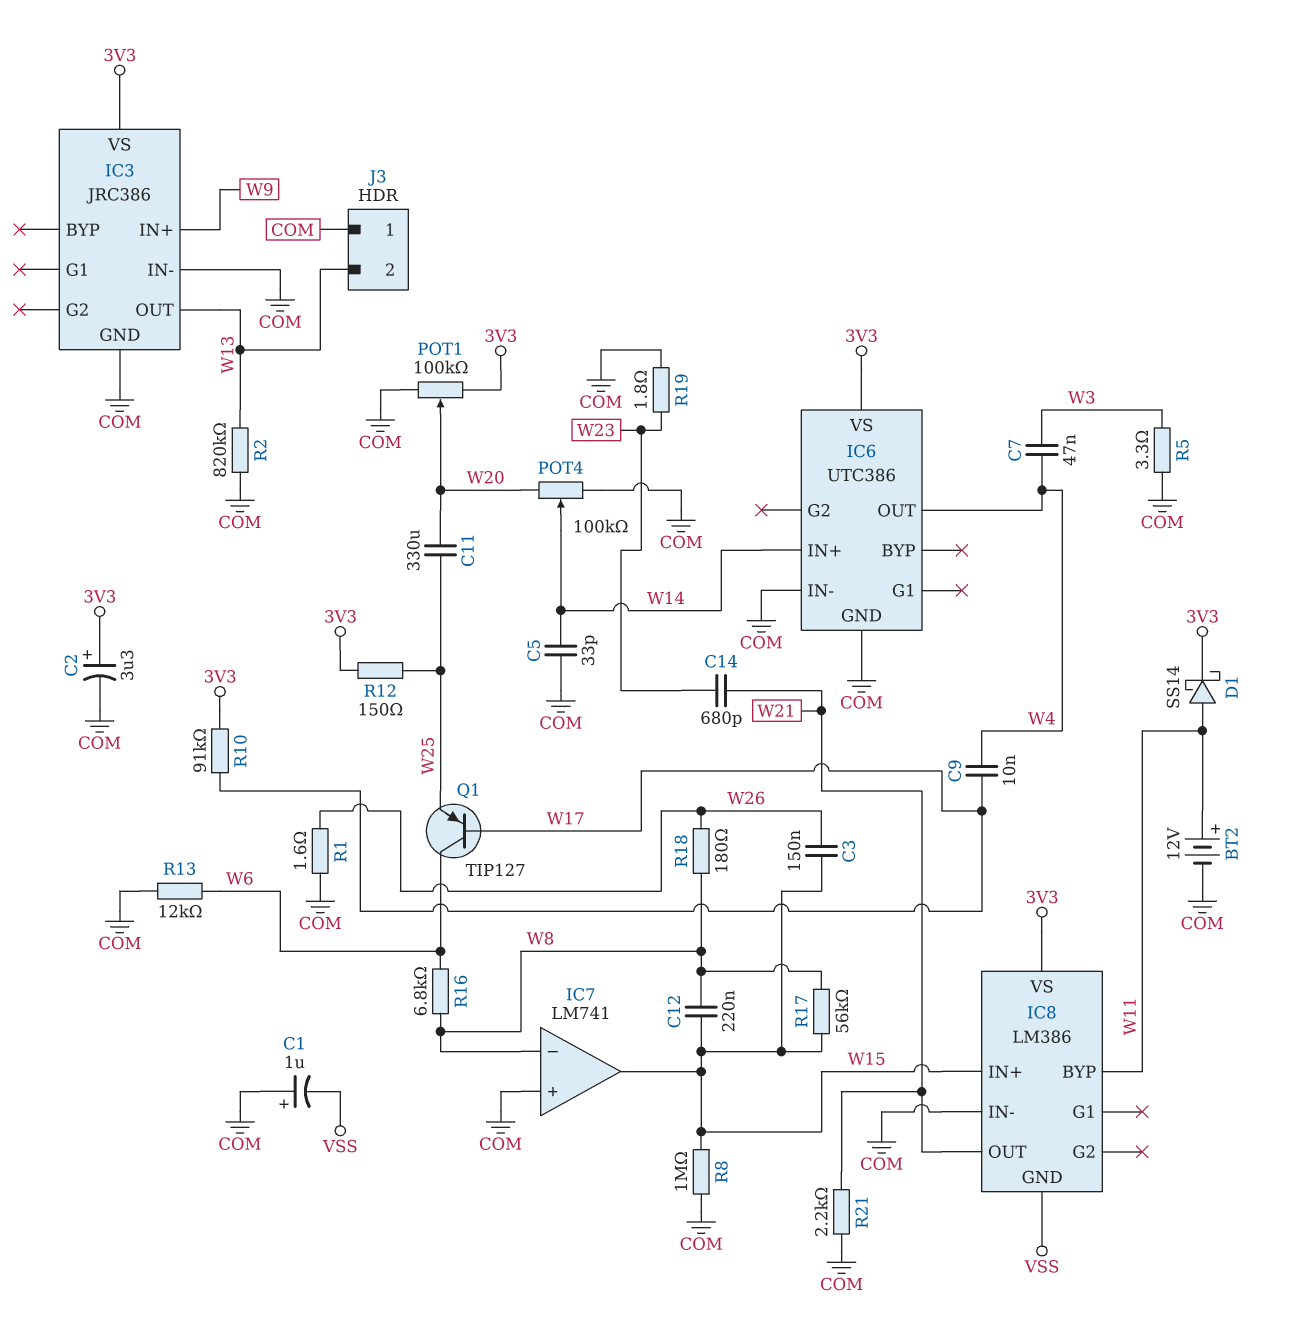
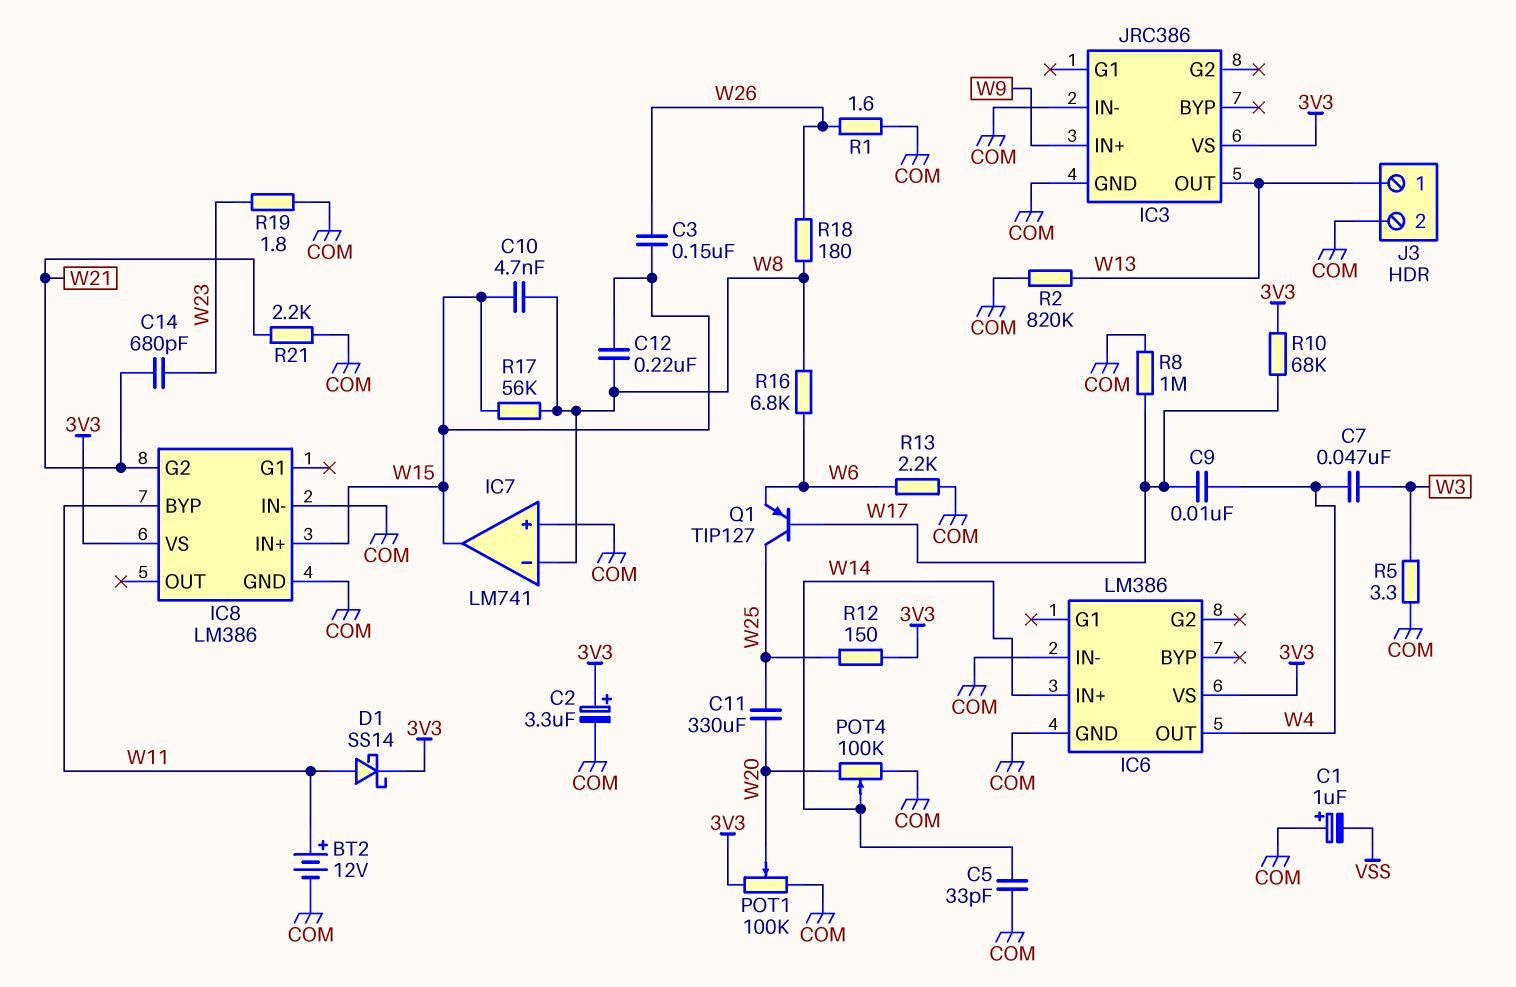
C10: none -> 4.7nF (W8, W15)
IC6: UTC386 -> LM386
IC8 pin G2: none -> W21
IC8 pin GND: VSS -> COM
IC8 pin OUT: W21 -> none
J3 pin 1: COM -> W13
J3 pin 2: W13 -> COM
Q1: PNP TIP127 (B W17, C W6, E W25) -> PNP TIP127 (B W17, C W25, E W6)
R8: 1M (COM, W15) -> 1M (COM, W17)
R10: 91k (3V3, W17) -> 68k (3V3, W17)
R13: 12k (COM, W6) -> 2.2k (COM, W6)

